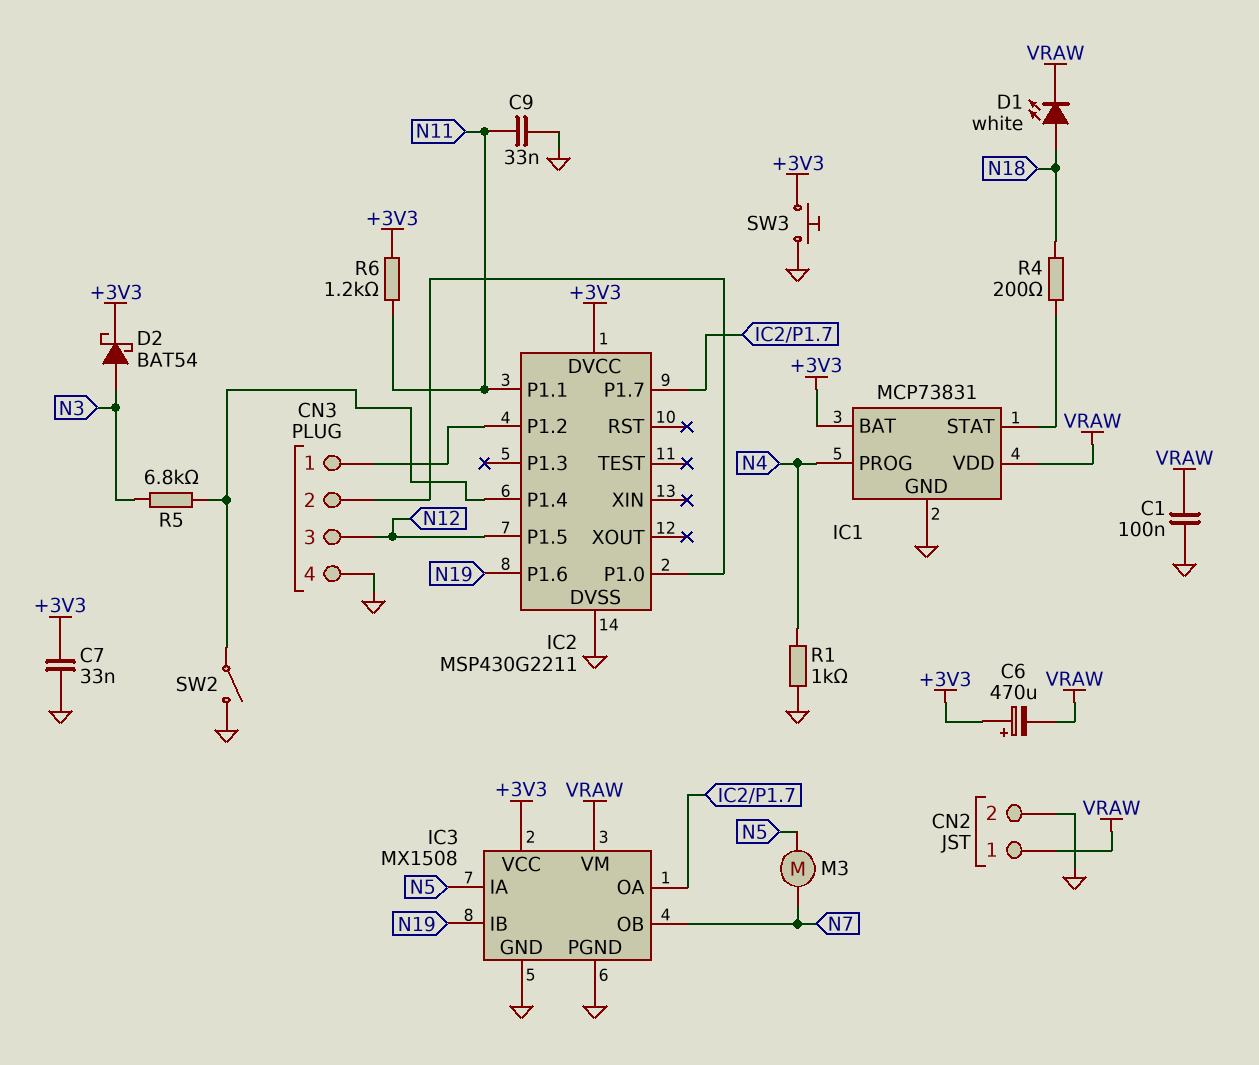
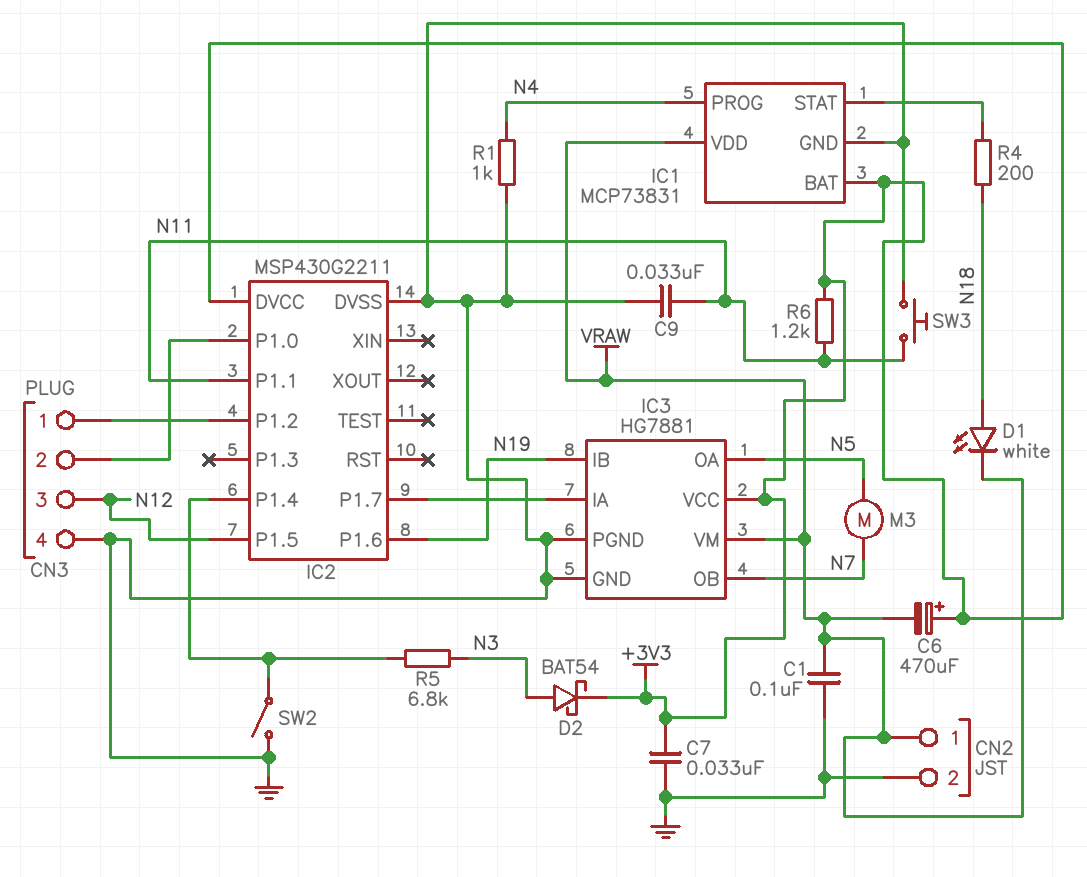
IC3: MX1508 -> HG7881
IC3 pin IA: N5 -> IC2/P1.7
IC3 pin OA: IC2/P1.7 -> N5
SW3: button (+3V3, GND) -> button (GND, N11)

